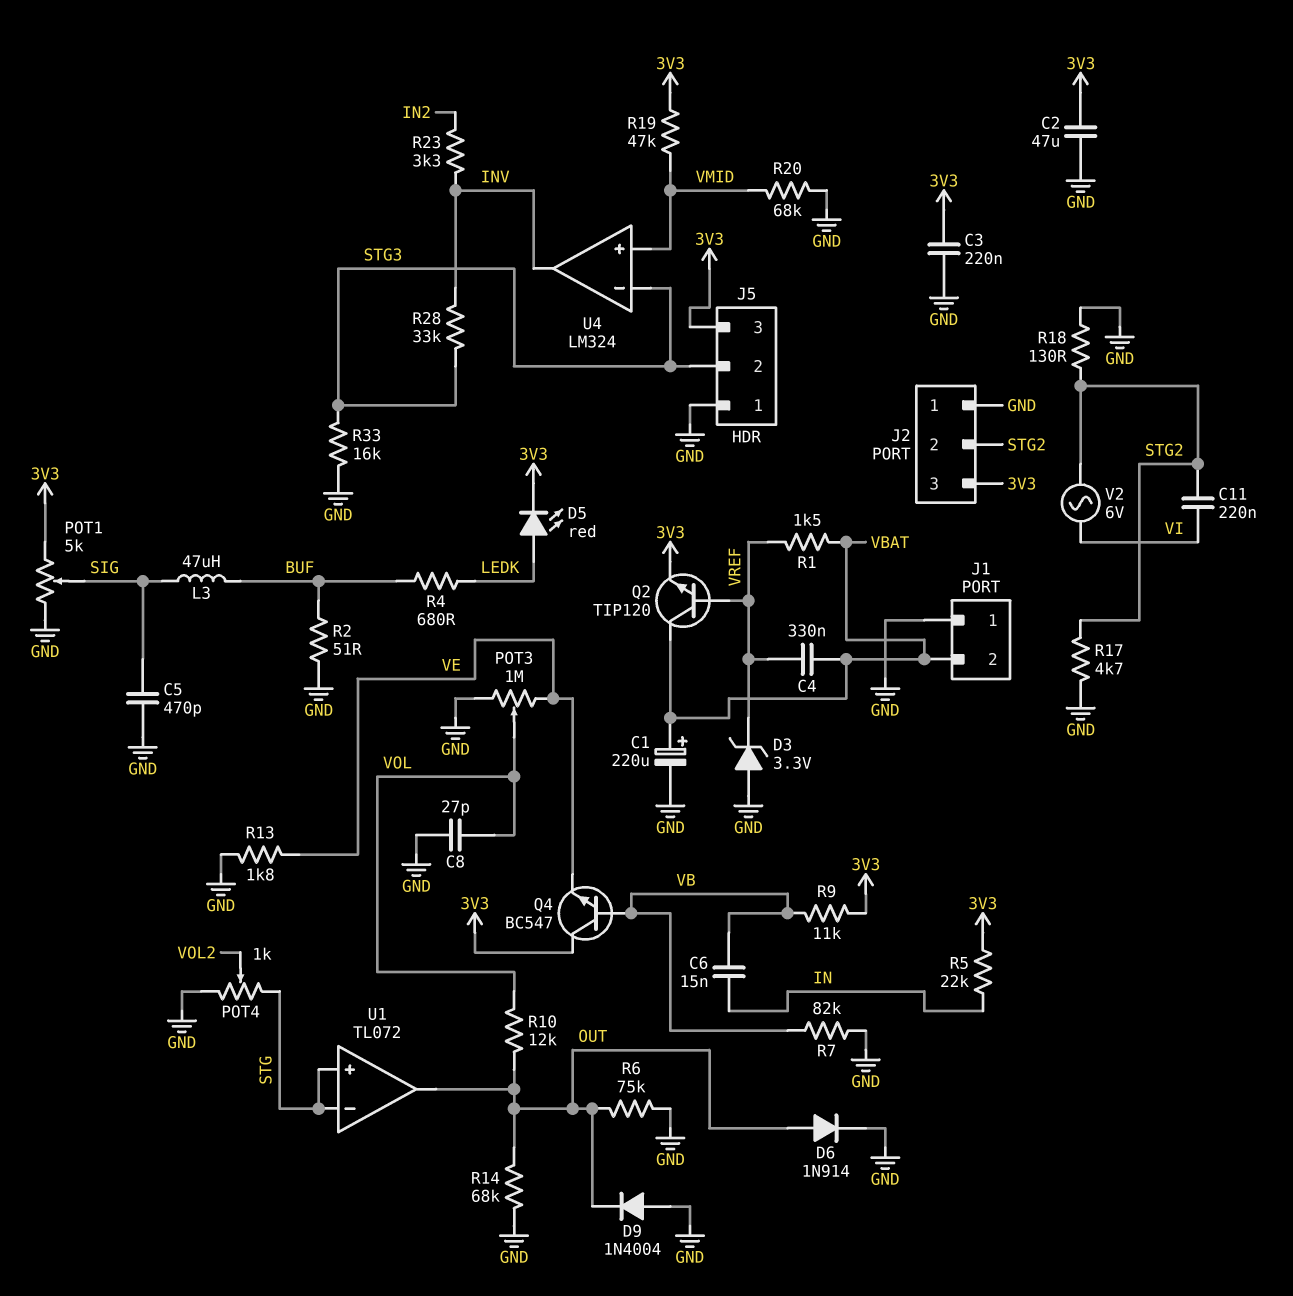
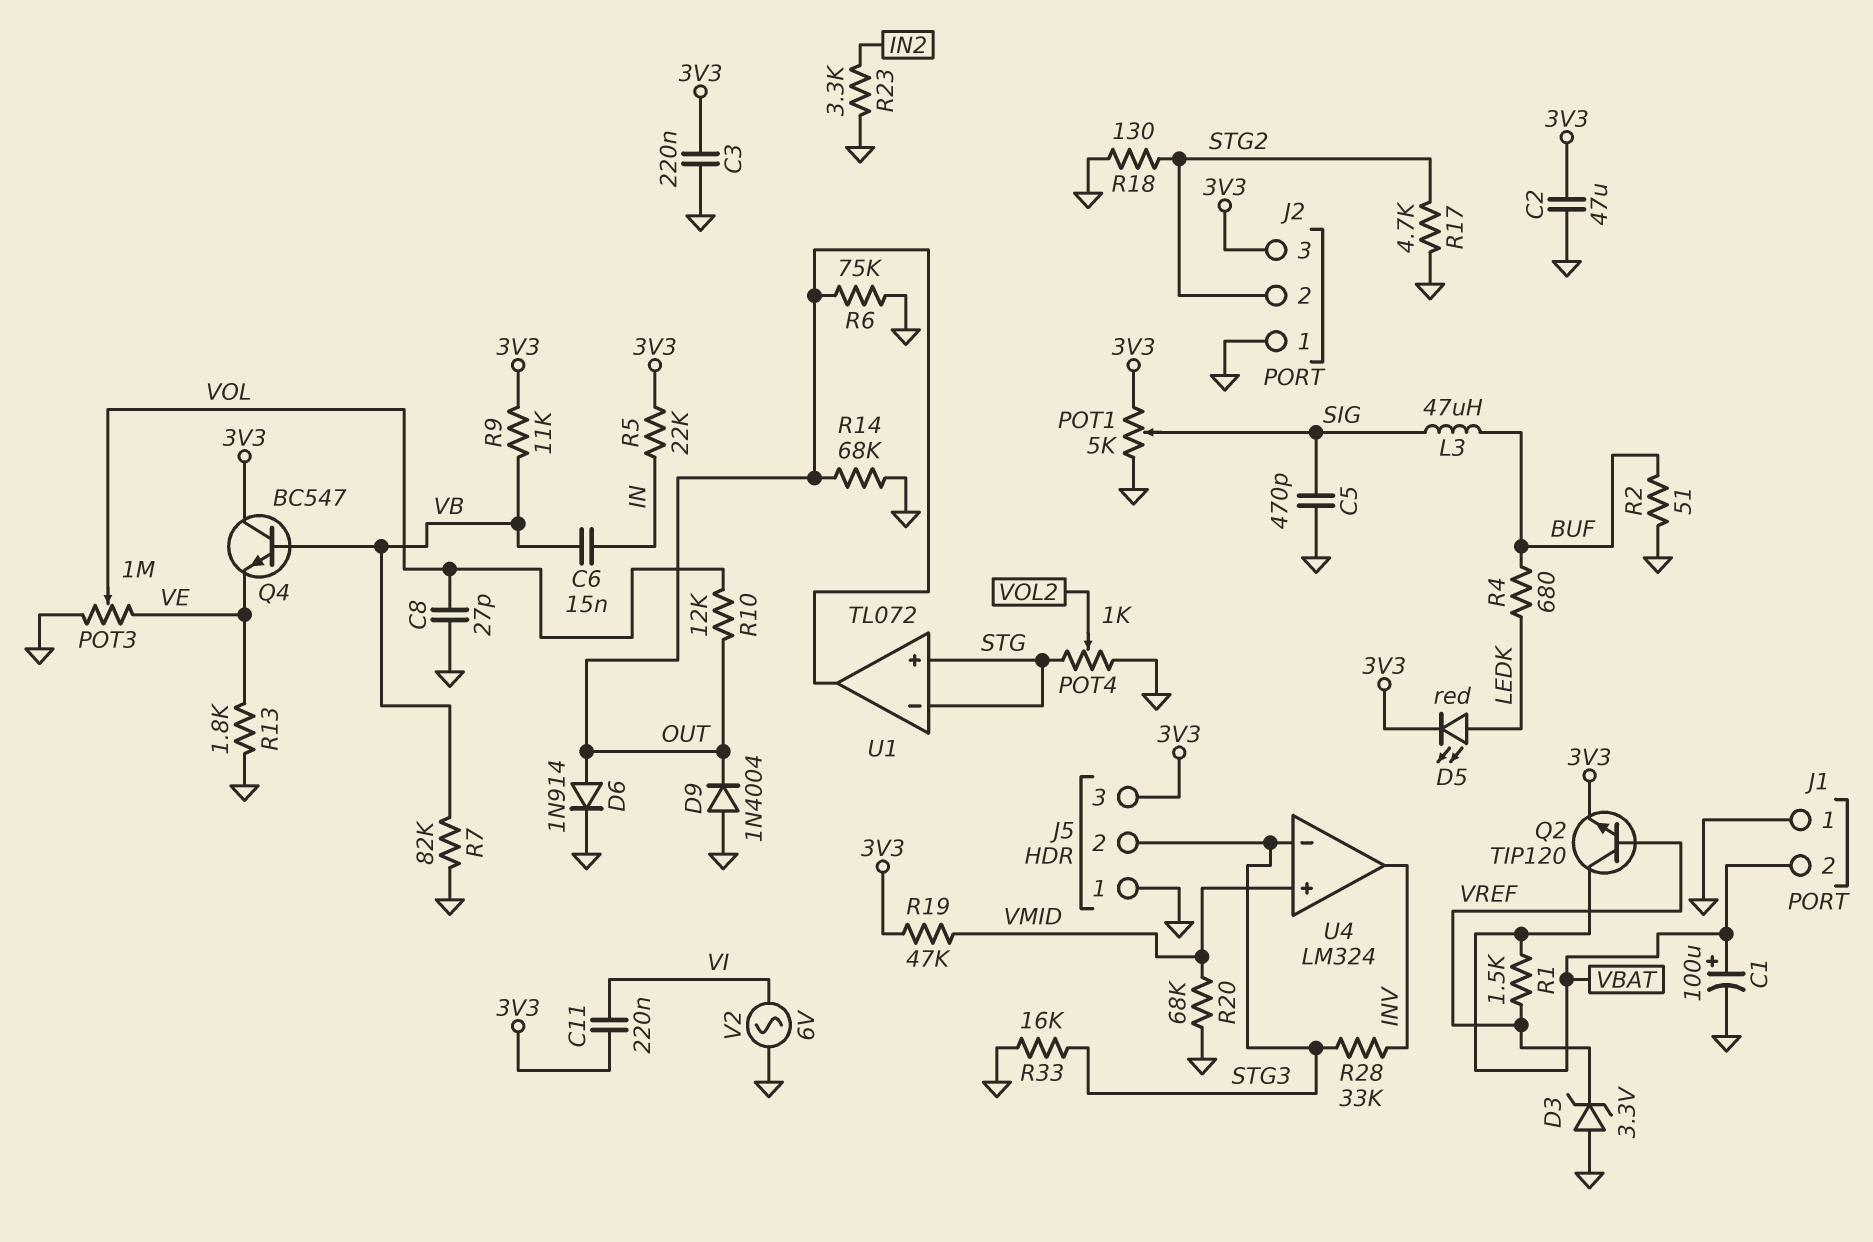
C1: 220uF (plus VBAT, minus GND) -> 100uF (plus VBAT, minus GND)
C4: 330nF (VBAT, VREF) -> none
C11: 220nF (STG2, VI) -> 220nF (3V3, VI)
R23: 3.3k (IN2, INV) -> 3.3k (GND, IN2)
V2: AC 6V (STG2, VI) -> AC 6V (GND, VI)

